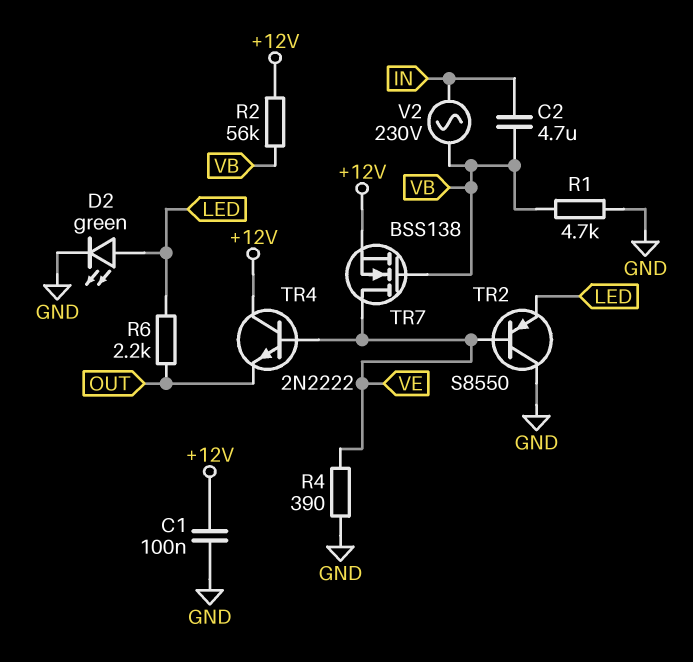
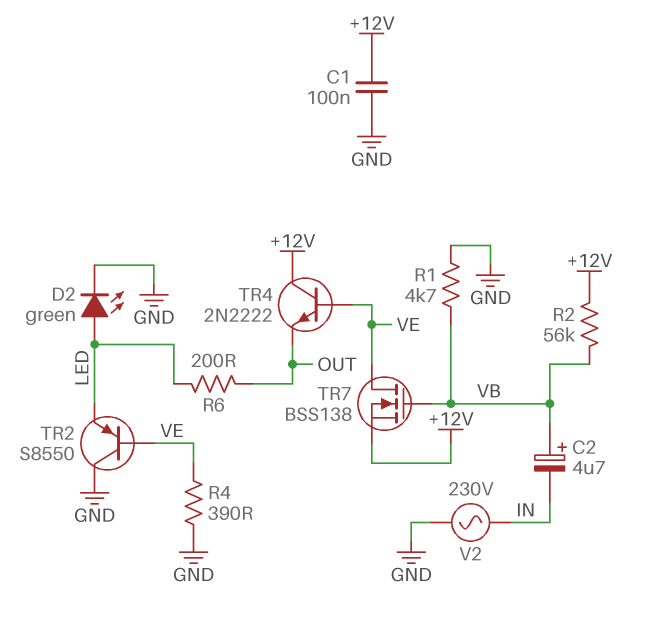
C2: 4.7uF (IN, VB) -> 4.7uF (plus VB, minus IN)
R6: 2.2k (LED, OUT) -> 200 (LED, OUT)
V2: AC 230V (IN, VB) -> AC 230V (GND, IN)

